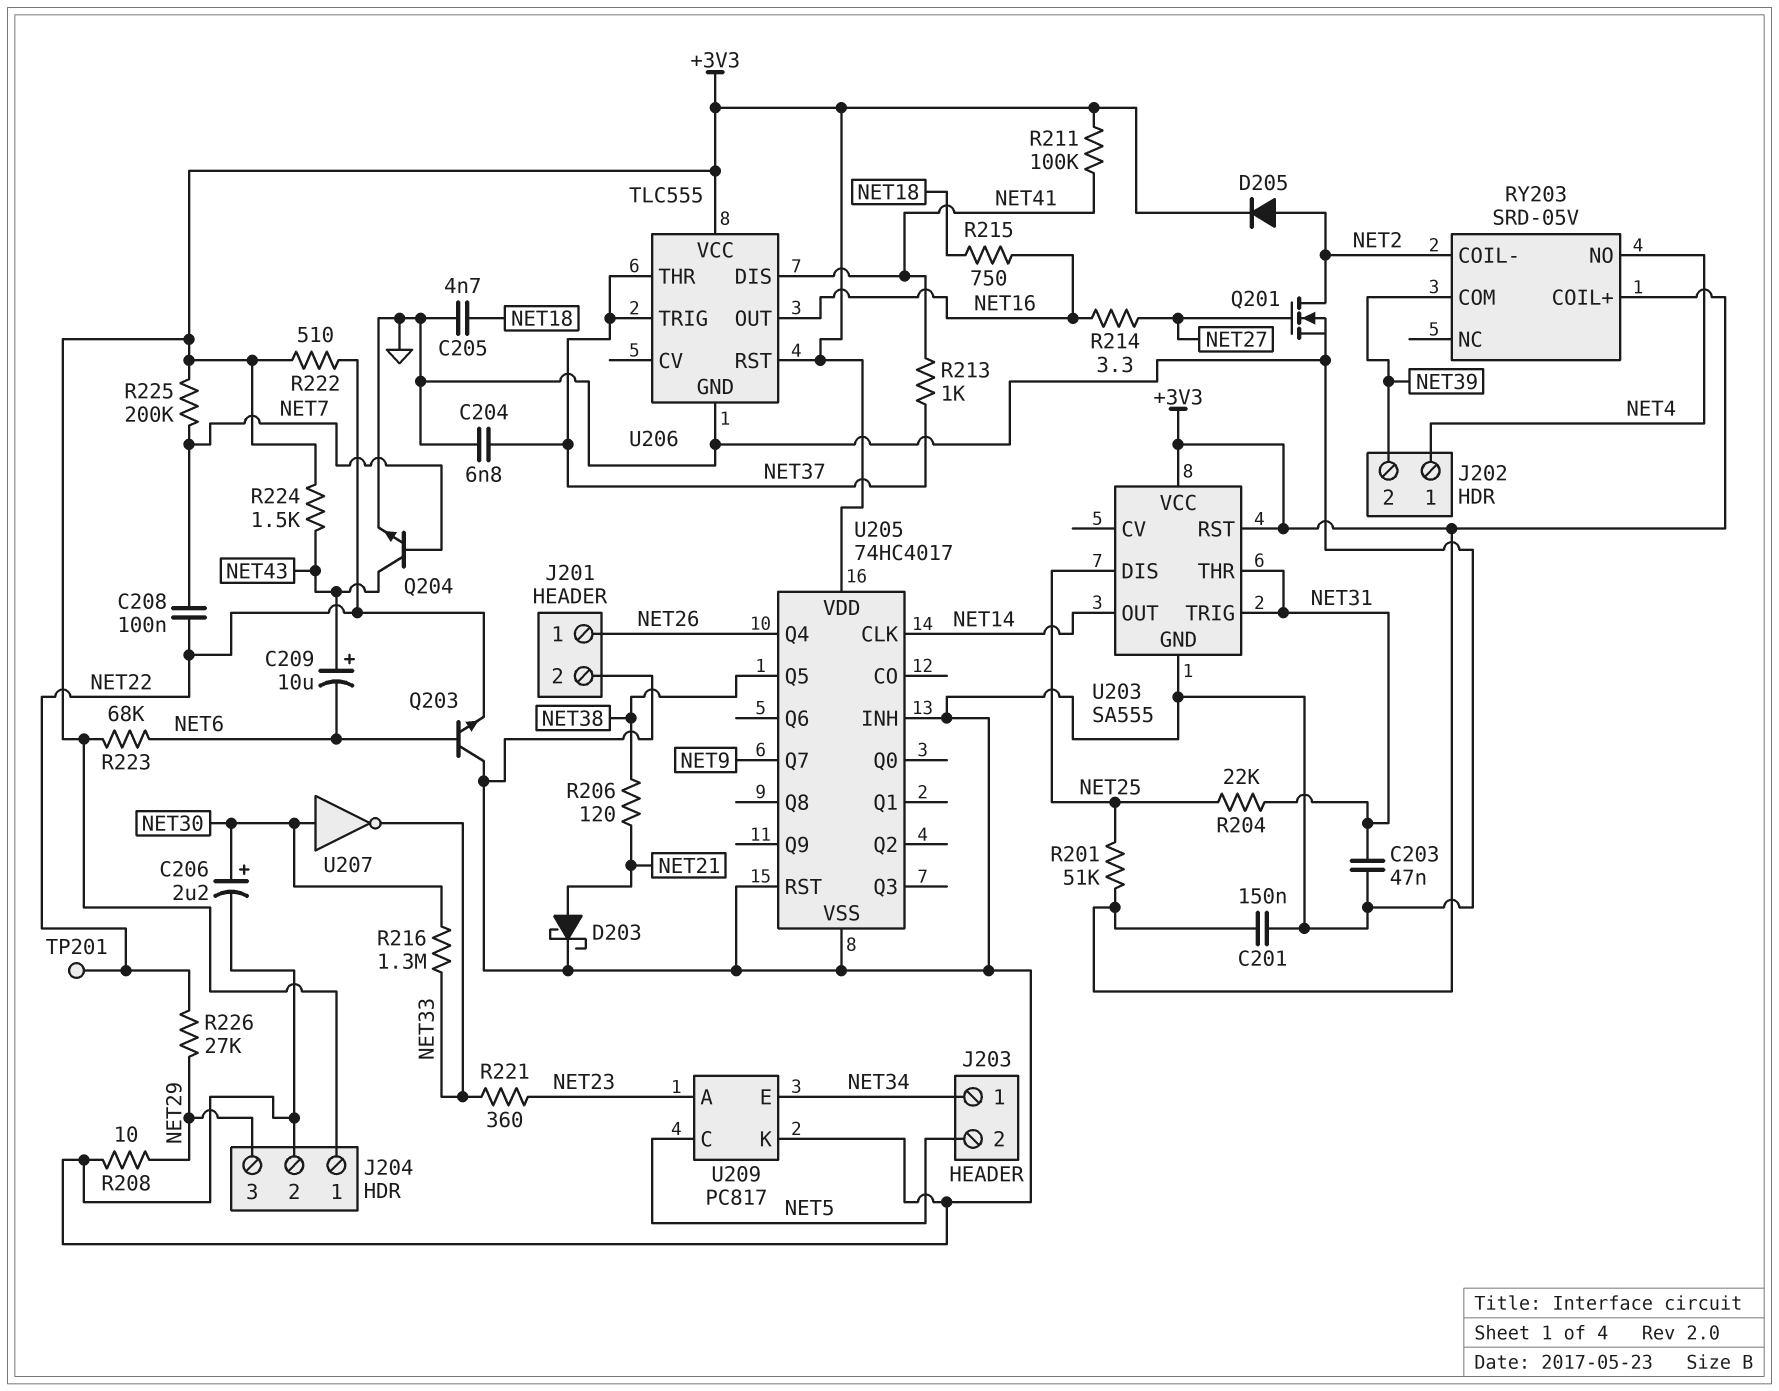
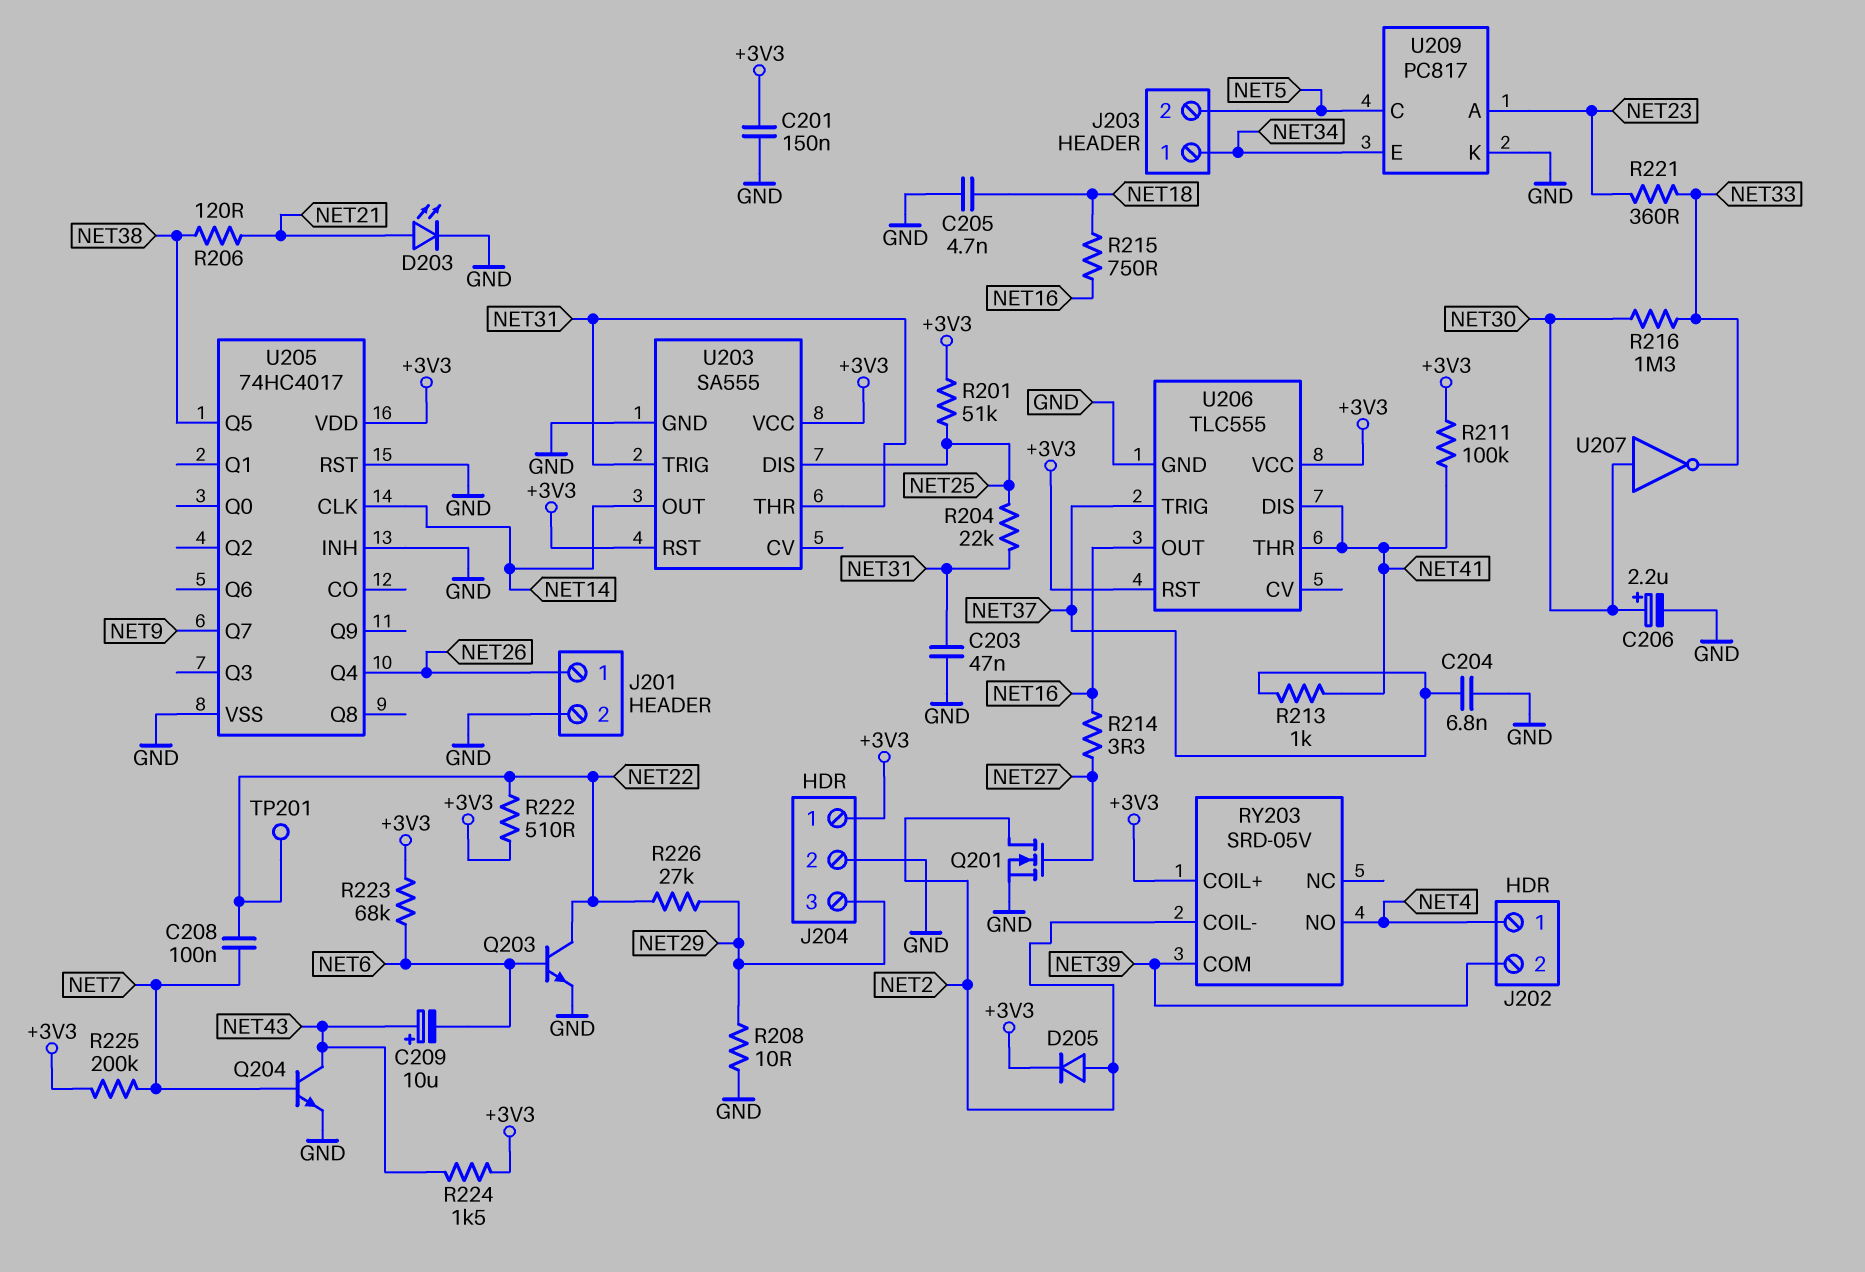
D203: schottky (A NET21, K GND) -> LED (A NET21, K GND)
Q203: NPN (B NET6, C GND, E NET22) -> NPN (B NET6, C NET22, E GND)
U206 pin THR: NET37 -> NET41

